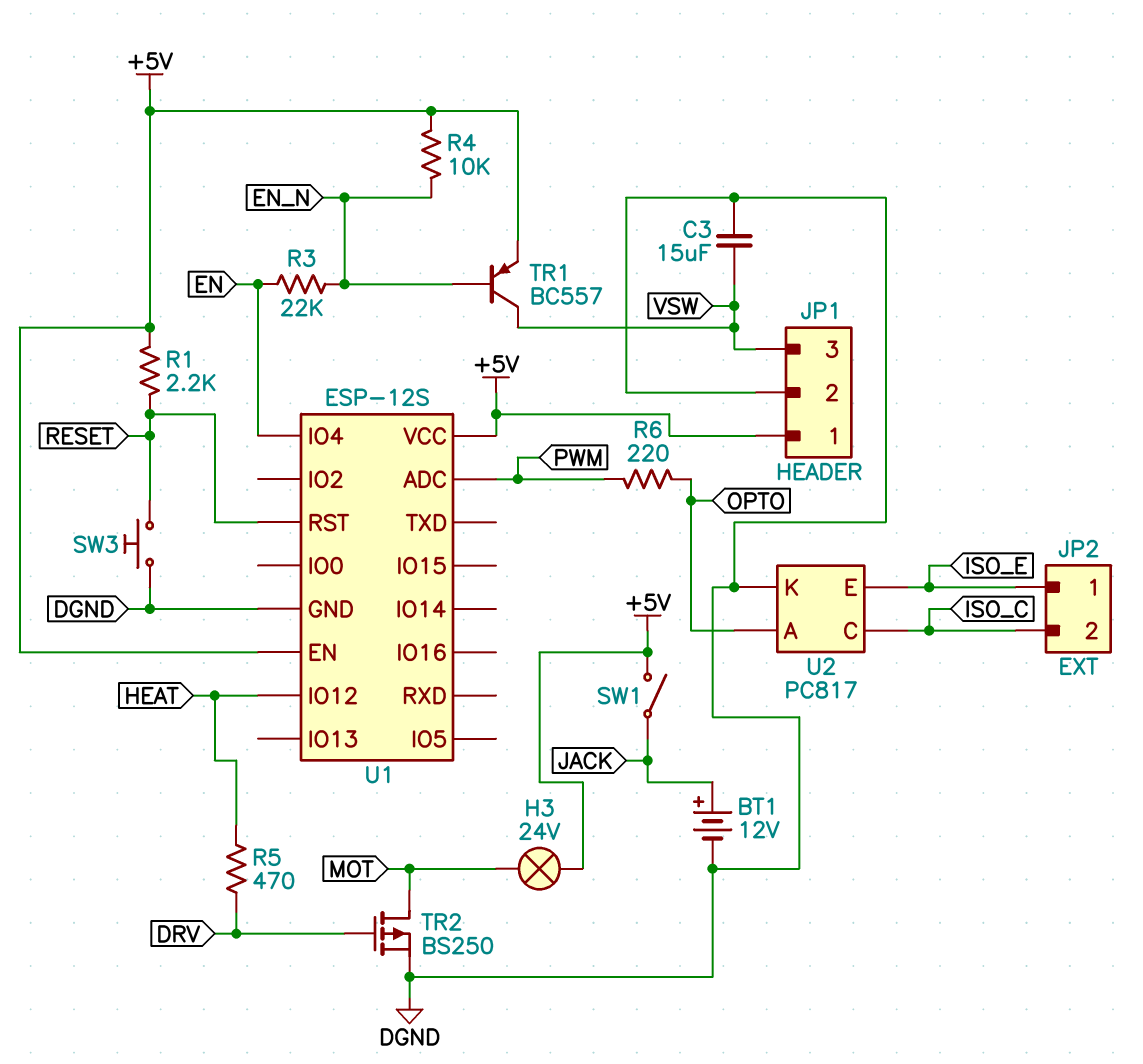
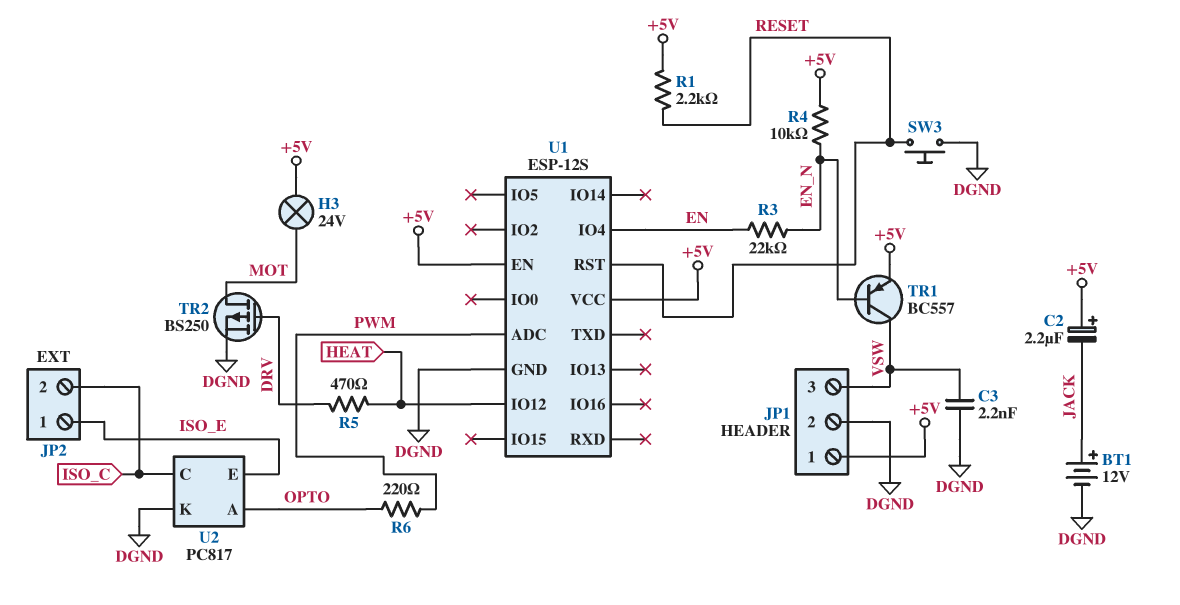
C2: none -> 2.2uF (plus +5V, minus JACK)
C3: 15uF (DGND, VSW) -> 2.2nF (DGND, VSW)
SW1: switch (+5V, JACK) -> none

